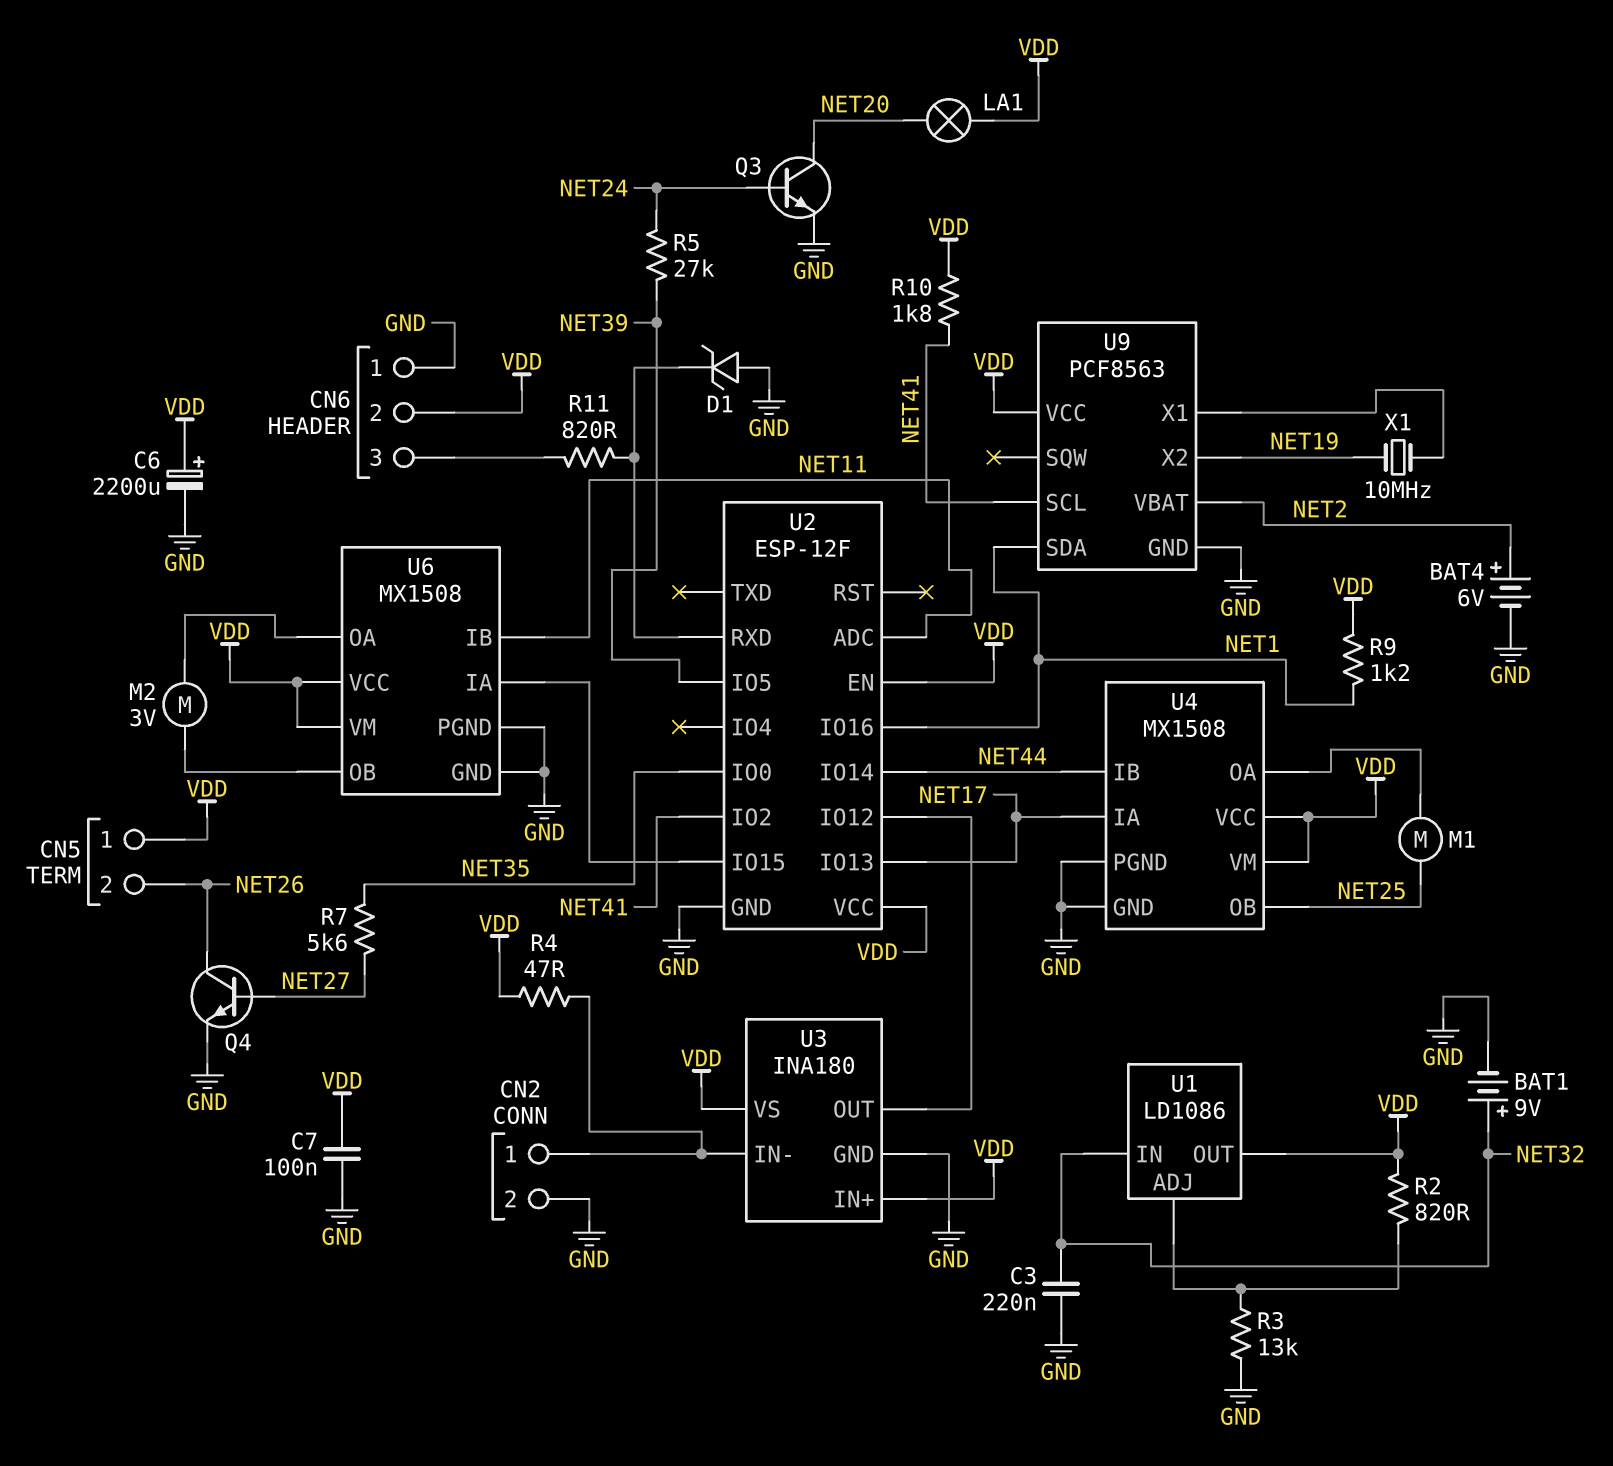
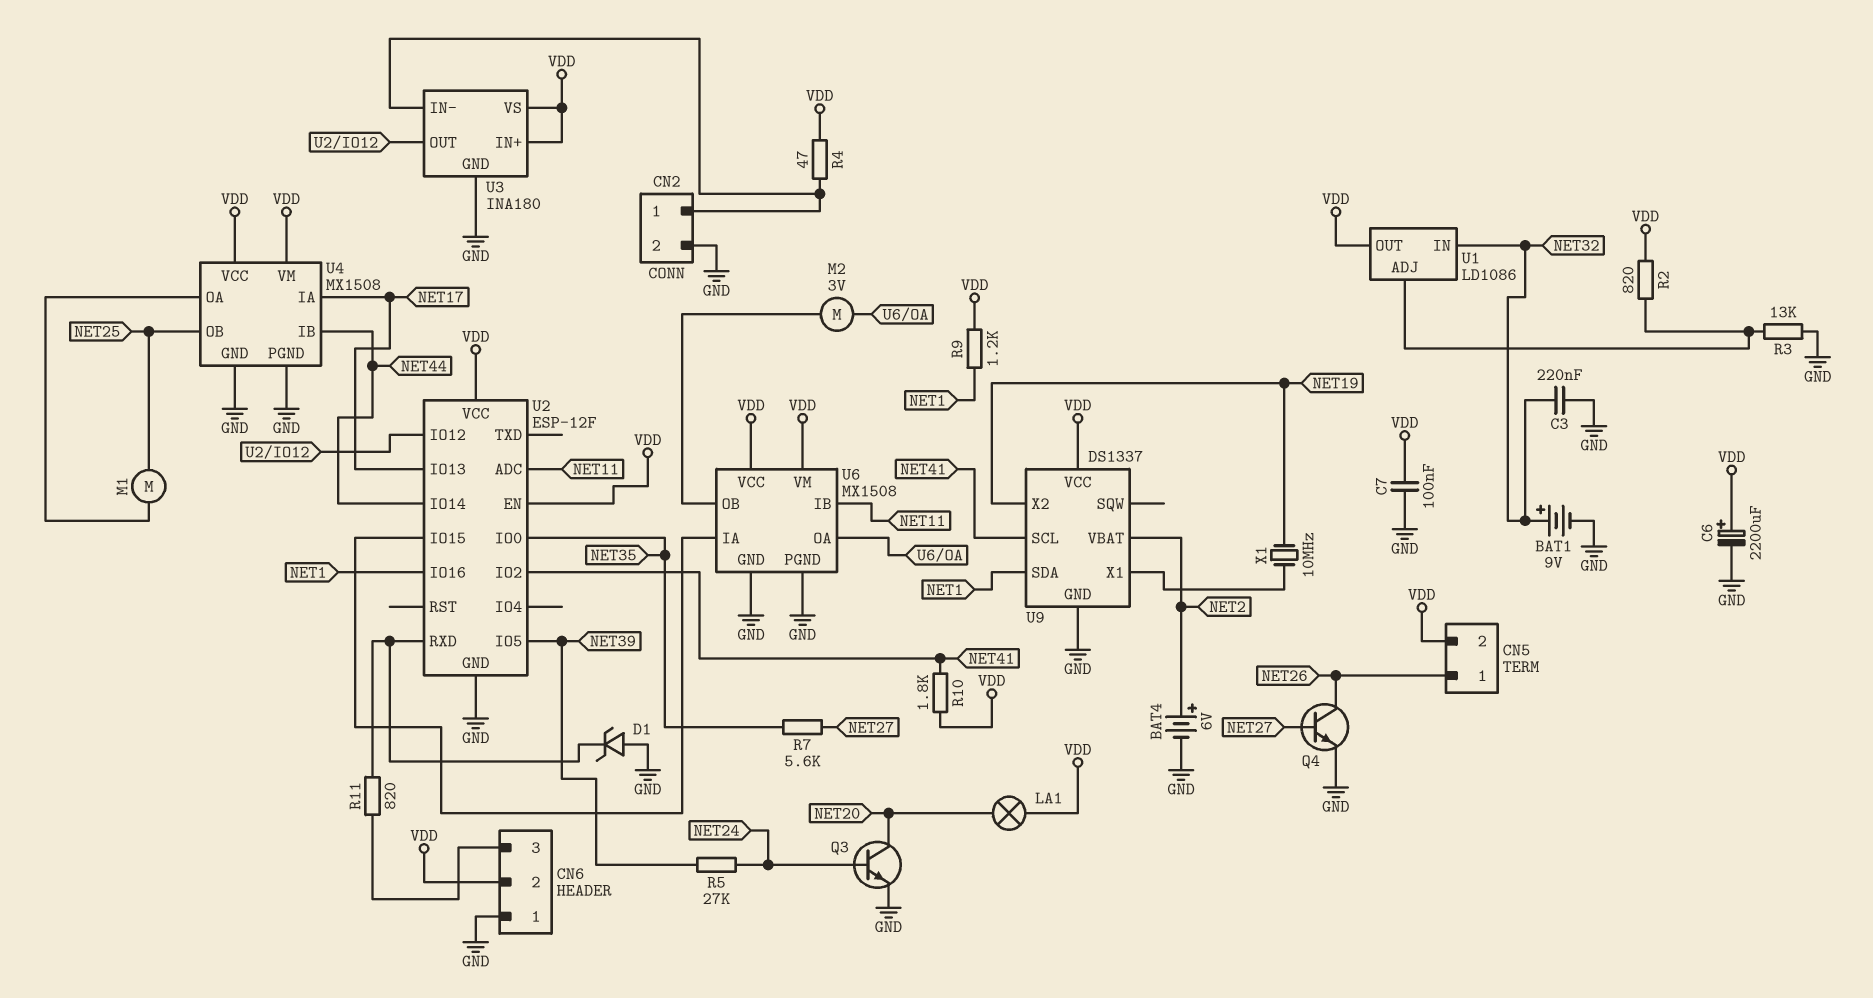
CN5 pin 1: VDD -> NET26
CN5 pin 2: NET26 -> VDD
U9: PCF8563 -> DS1337

